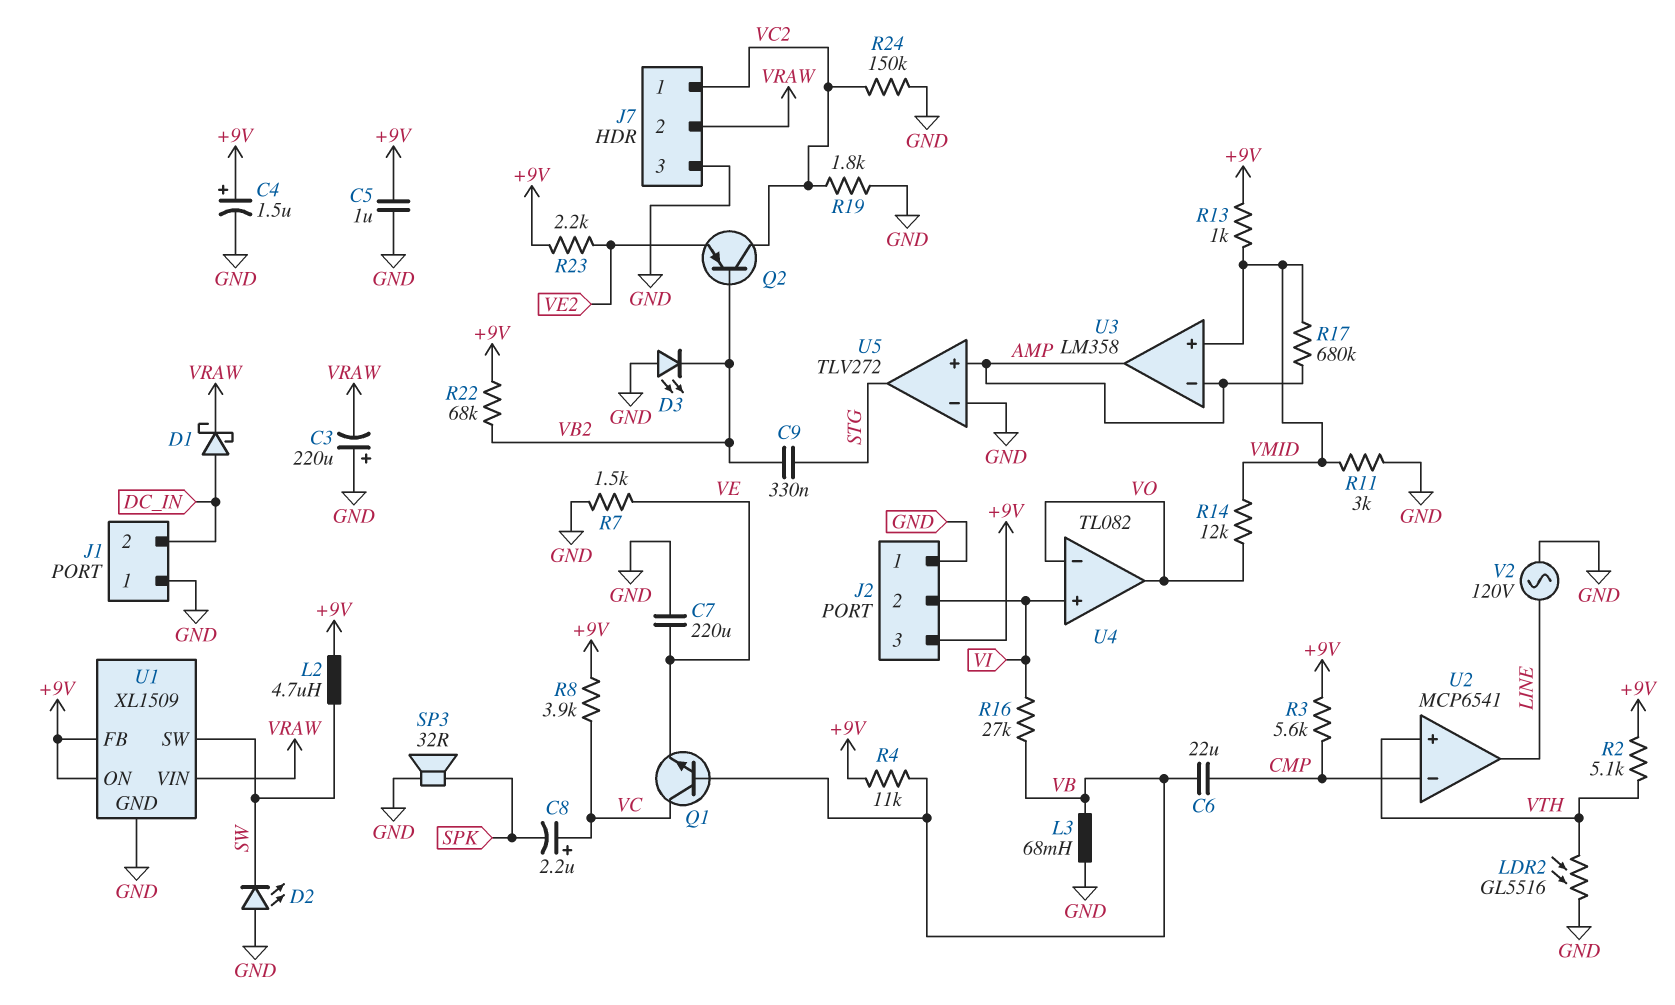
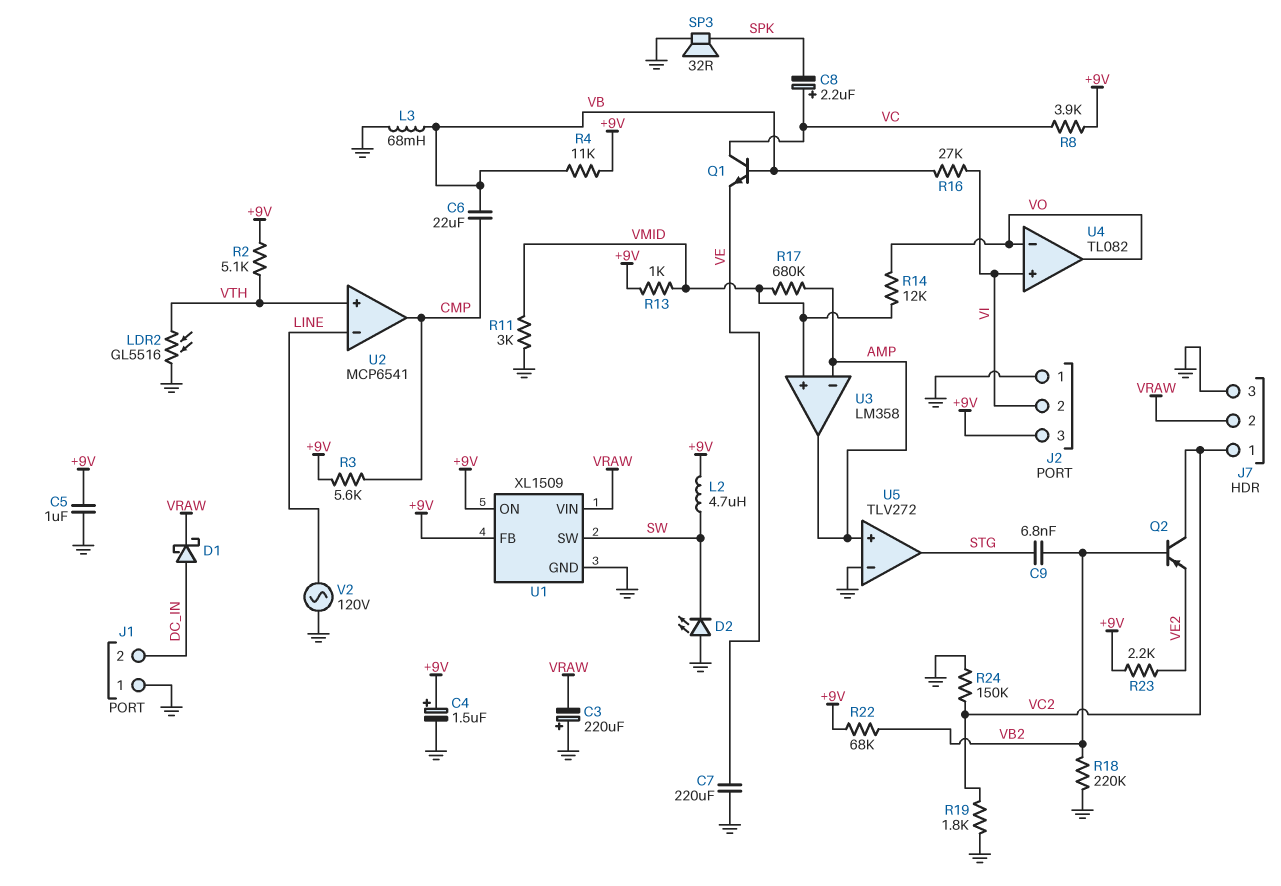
C9: 330nF (STG, VB2) -> 6.8nF (STG, VB2)
D3: LED (A GND, K VB2) -> none
R7: 1.5k (GND, VE) -> none
R18: none -> 220k (GND, VB2)
U2 pin in-: CMP -> LINE
U2 pin out: LINE -> CMP

